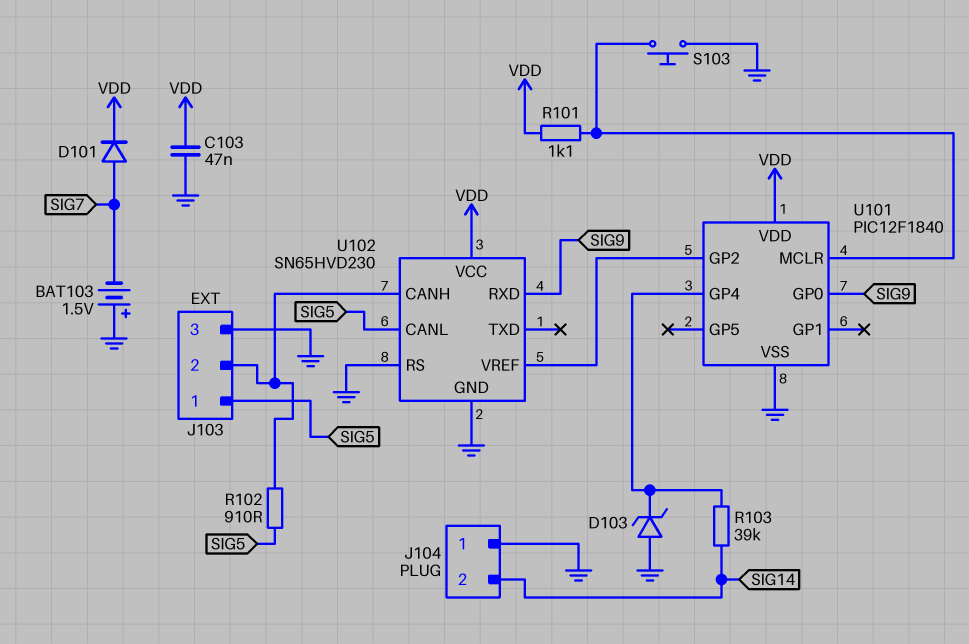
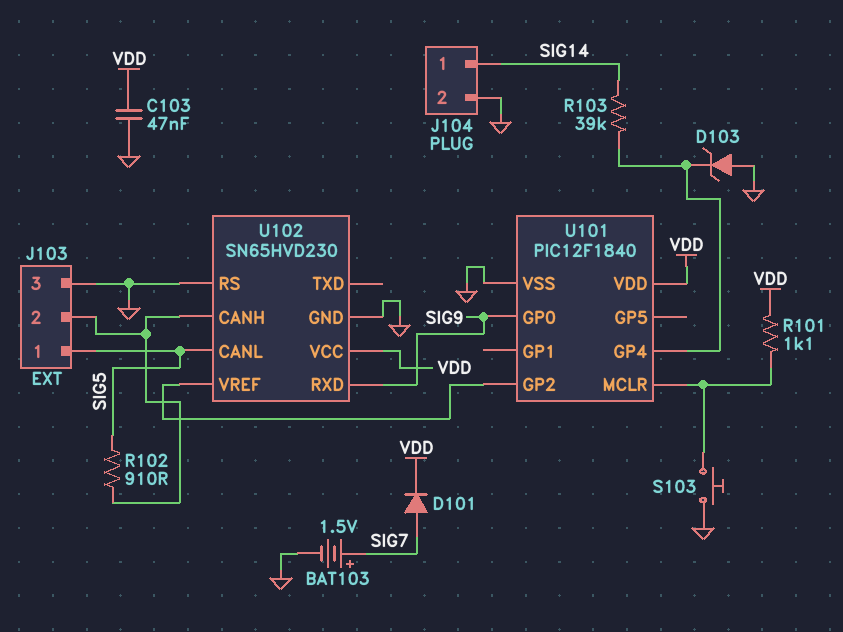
BAT103: 1.5V (plus GND, minus SIG7) -> 1.5V (plus SIG7, minus GND)
J104 pin 1: GND -> SIG14
J104 pin 2: SIG14 -> GND

